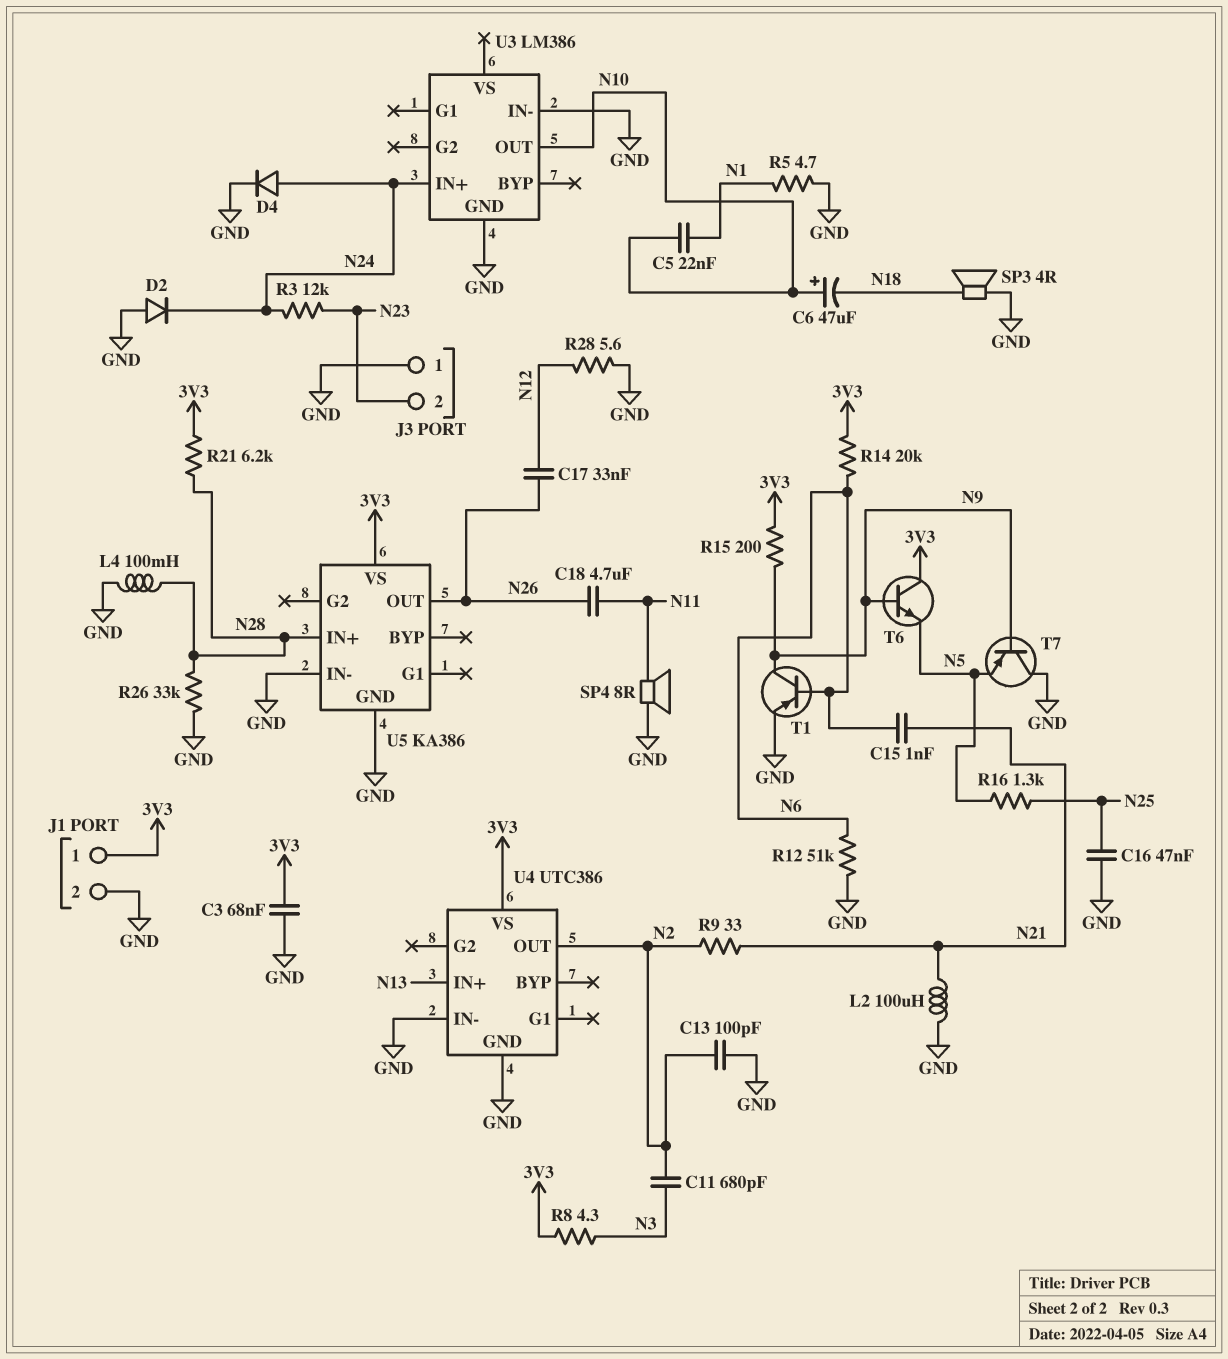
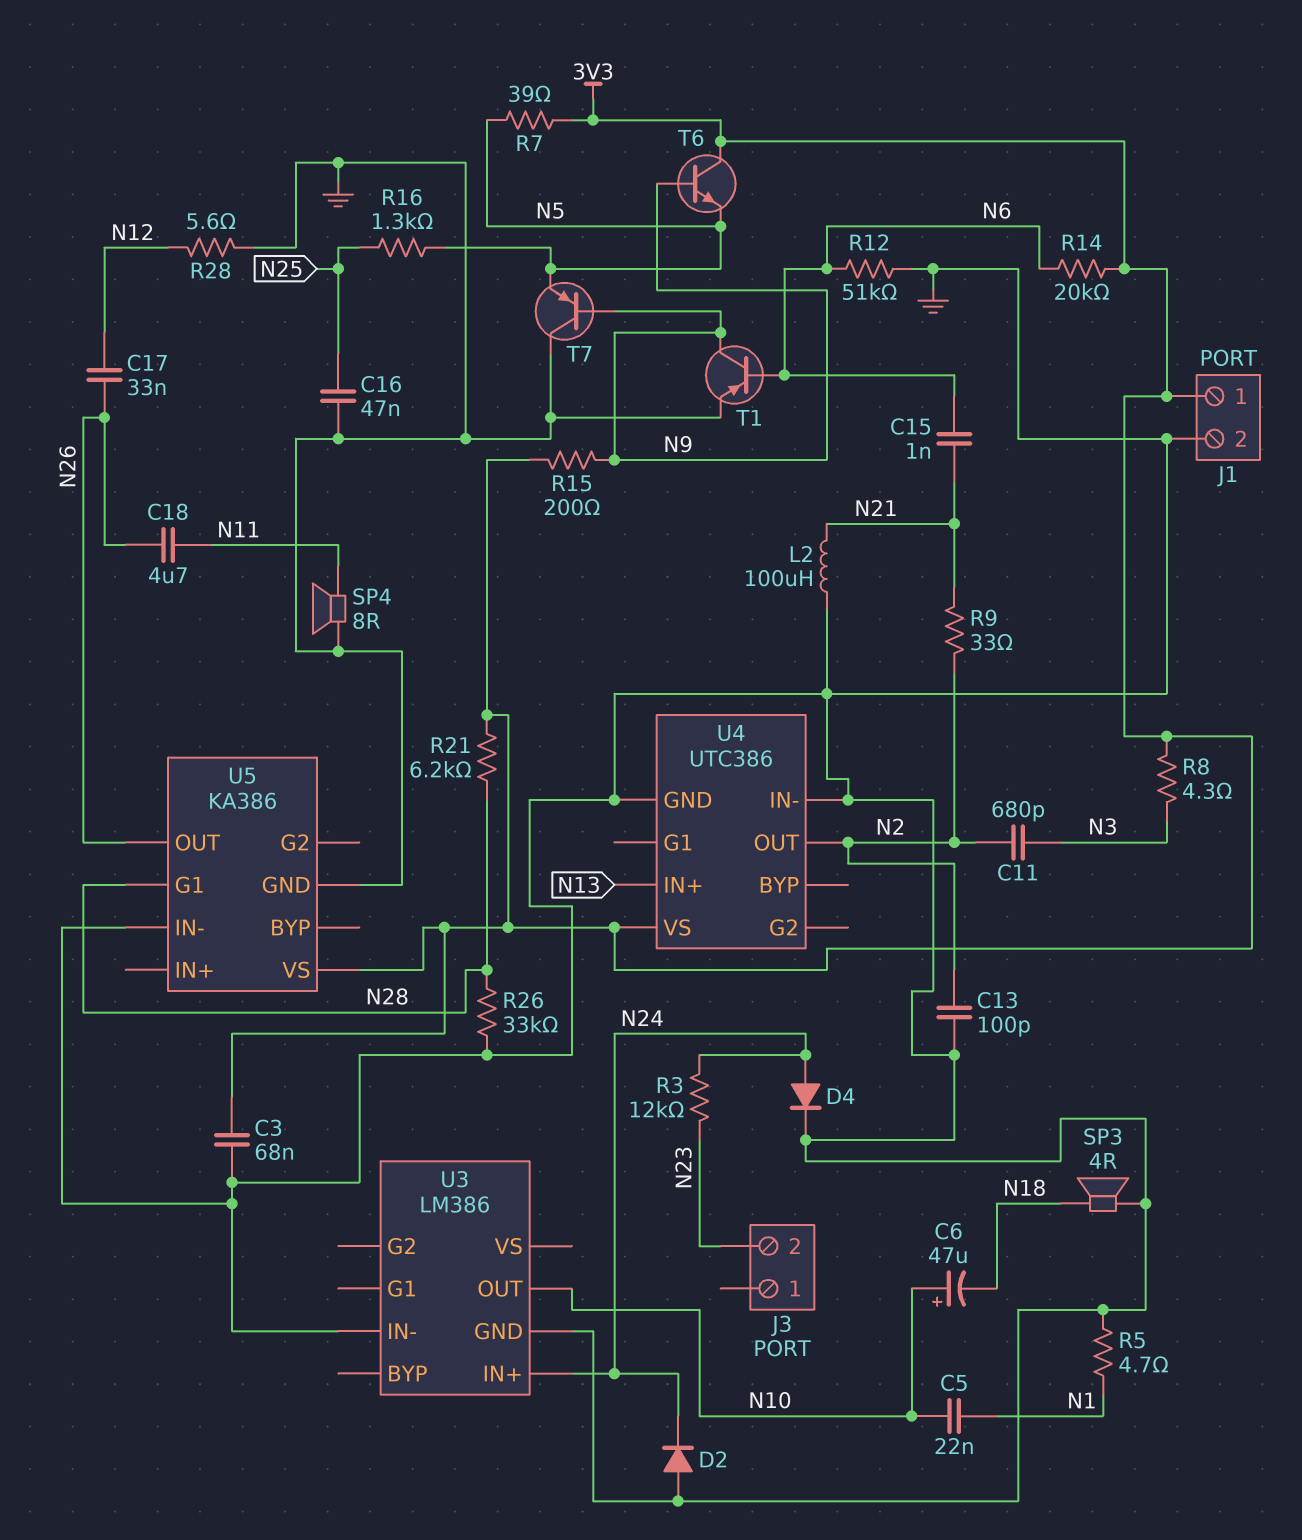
J3 pin 1: GND -> none
L4: 100mH (GND, N28) -> none
R7: none -> 39 (3V3, N5)
U5 pin G1: none -> N28
U5 pin IN+: N28 -> none

